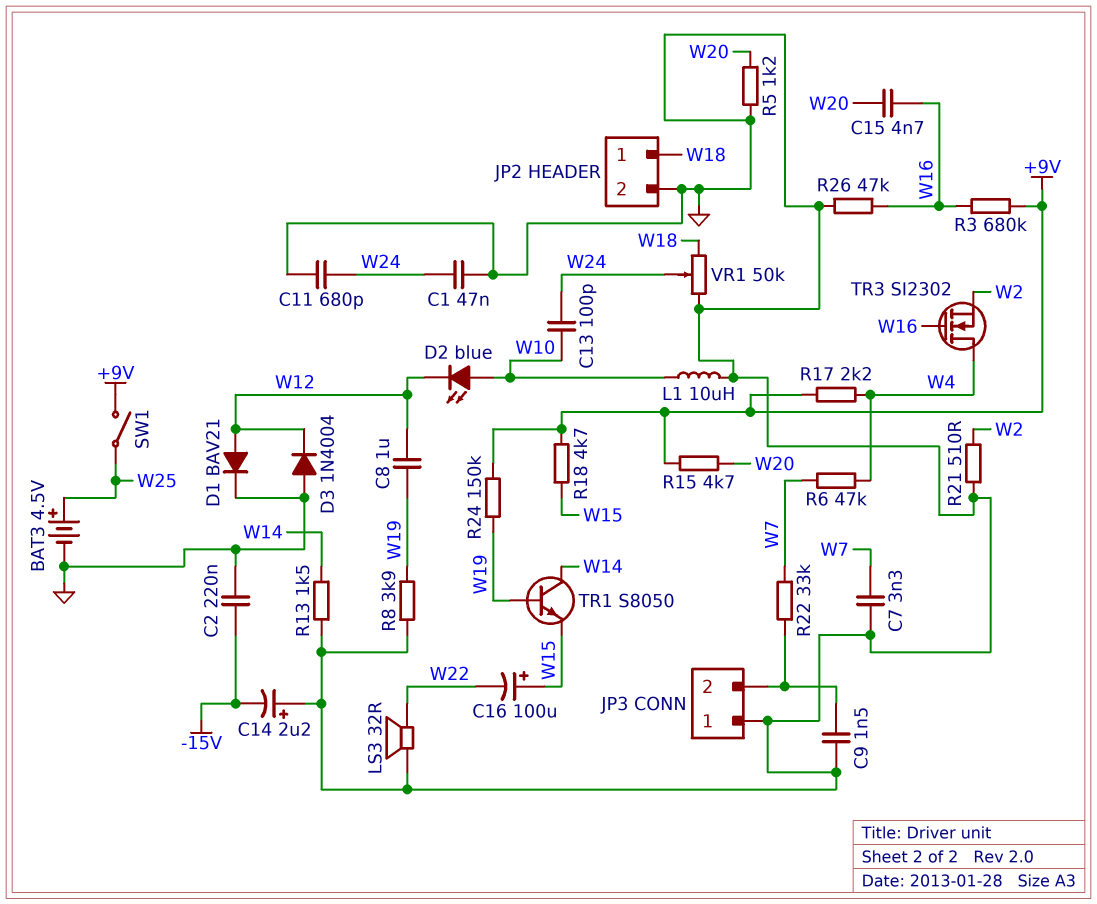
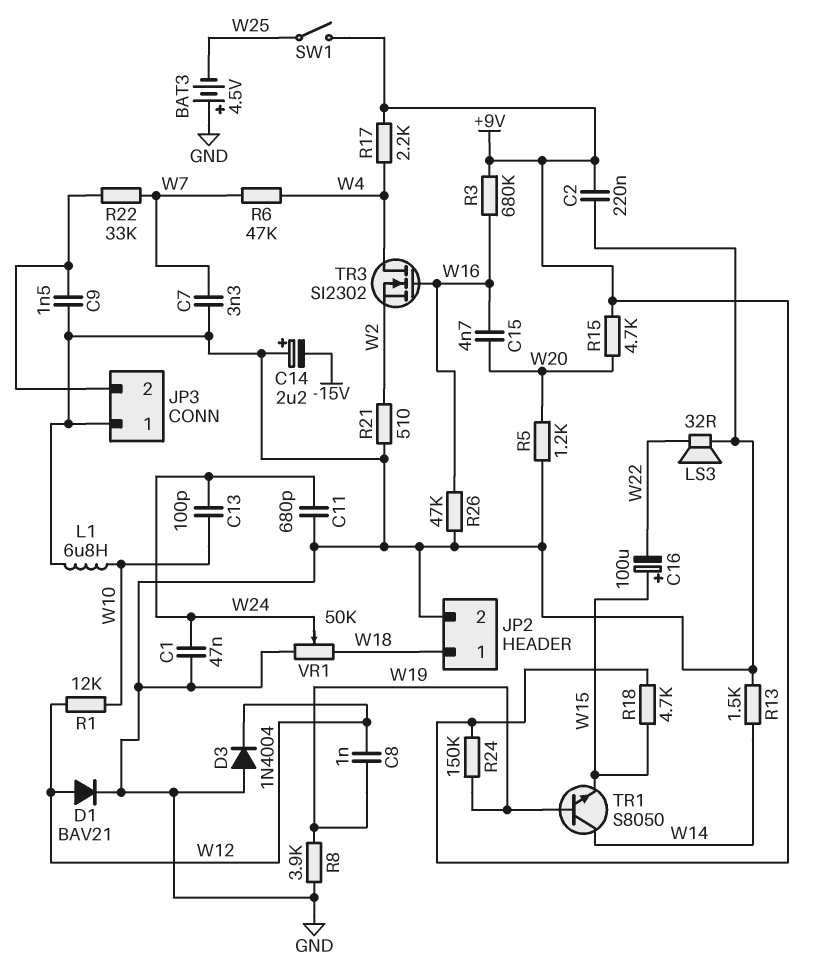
BAT3: 4.5V (plus W25, minus GND) -> 4.5V (plus GND, minus W25)
C2: 220nF (-15V, GND) -> 220nF (+9V, GND)
C8: 1uF (W12, W19) -> 1nF (W12, W19)
D2: LED blue (A W10, K W12) -> none
L1: 10uH (GND, W10) -> 6.8uH (GND, W10)
R1: none -> 12k (W10, W12)

